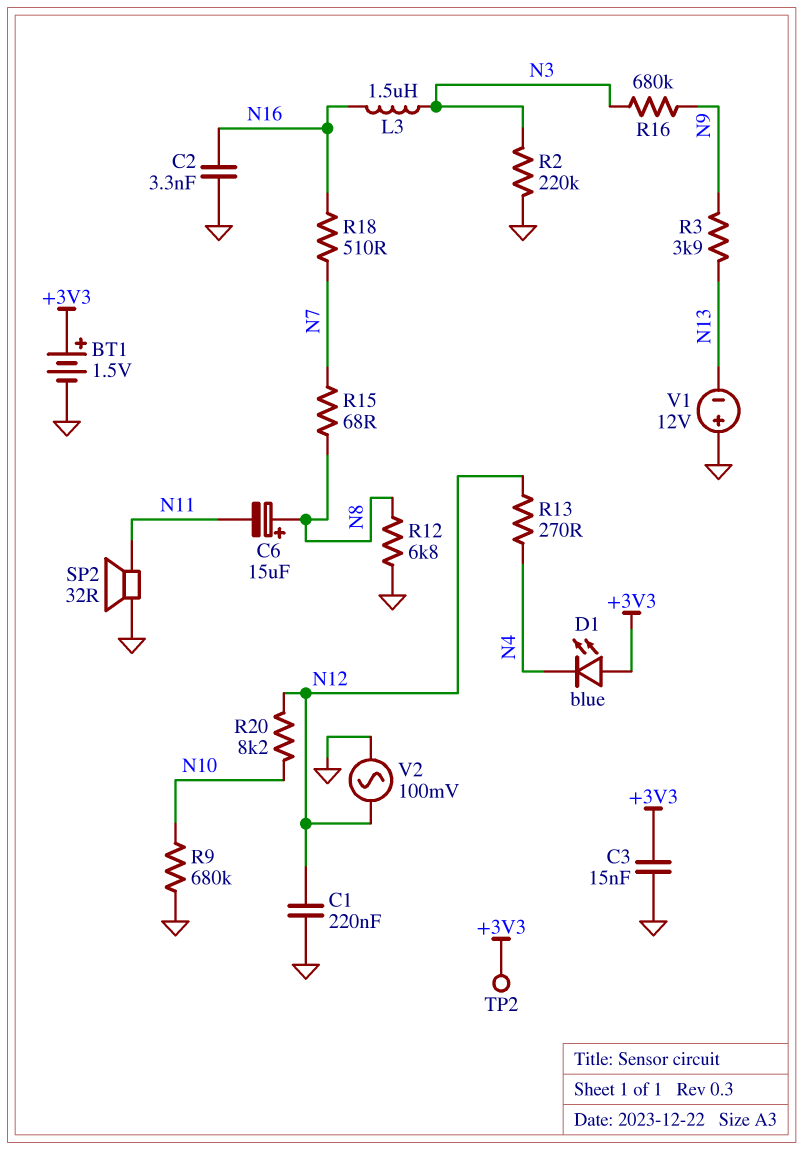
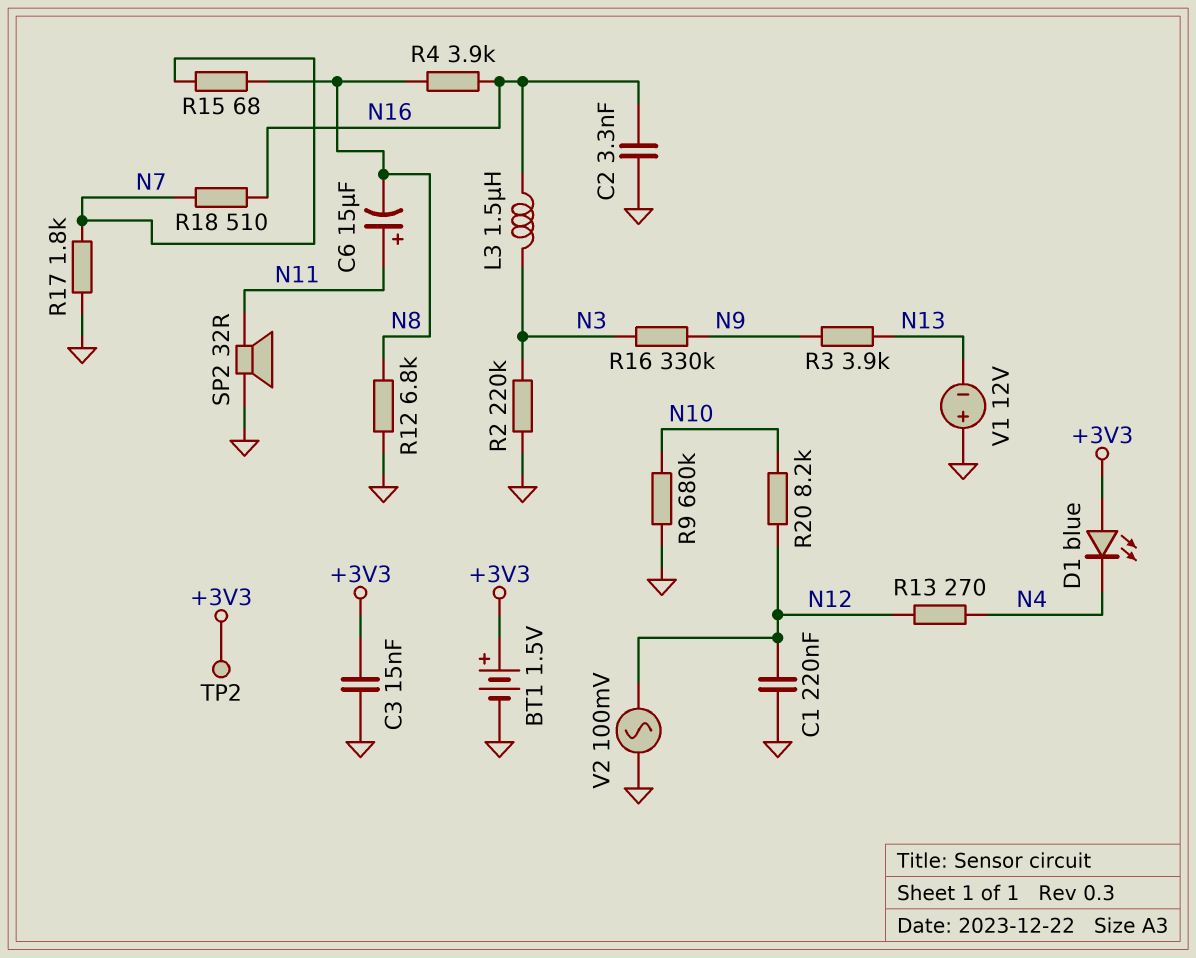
C6: 15uF (plus N8, minus N11) -> 15uF (plus N11, minus N8)
R4: none -> 3.9k (N8, N16)
R16: 680k (N3, N9) -> 330k (N3, N9)
R17: none -> 1.8k (GND, N7)

